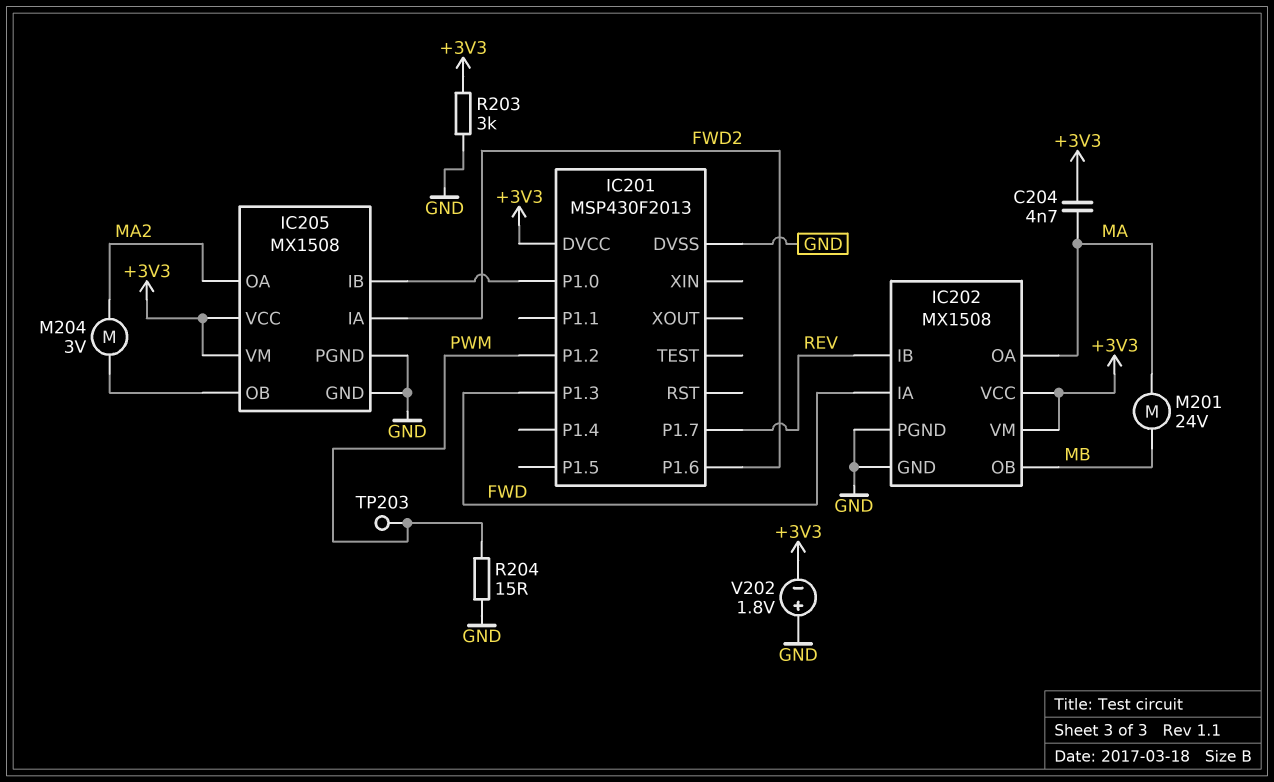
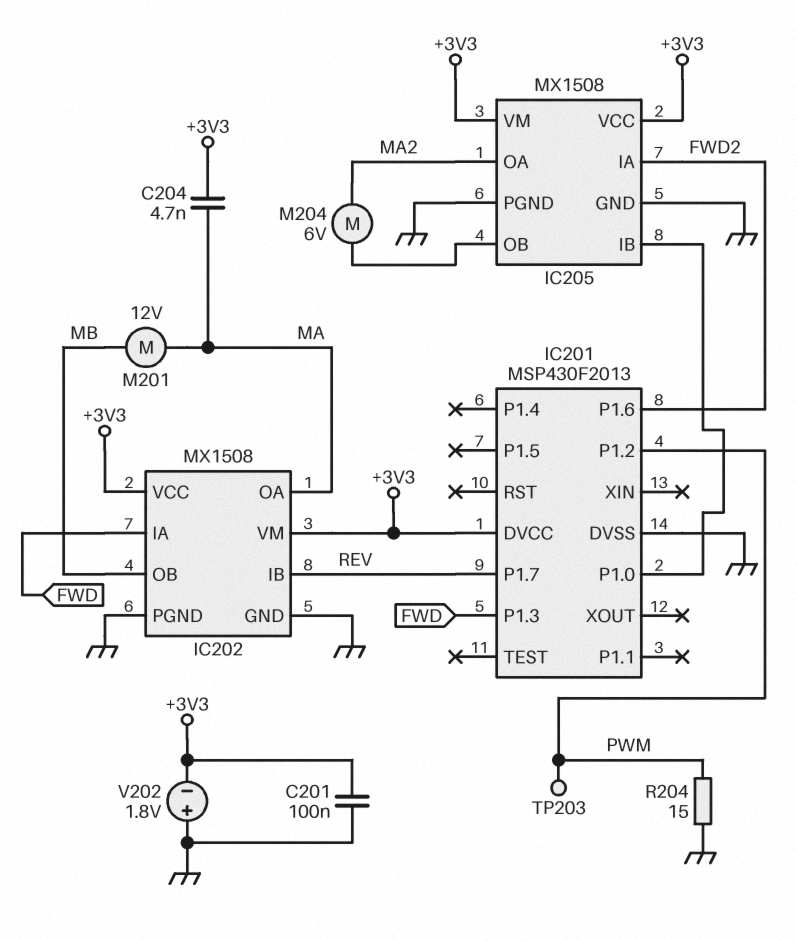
C201: none -> 100nF (+3V3, GND)
M201: motor 24V (MA, MB) -> motor 12V (MA, MB)
M204: motor 3V (IC205/OB, MA2) -> motor 6V (IC205/OB, MA2)
R203: 3k (+3V3, GND) -> none

